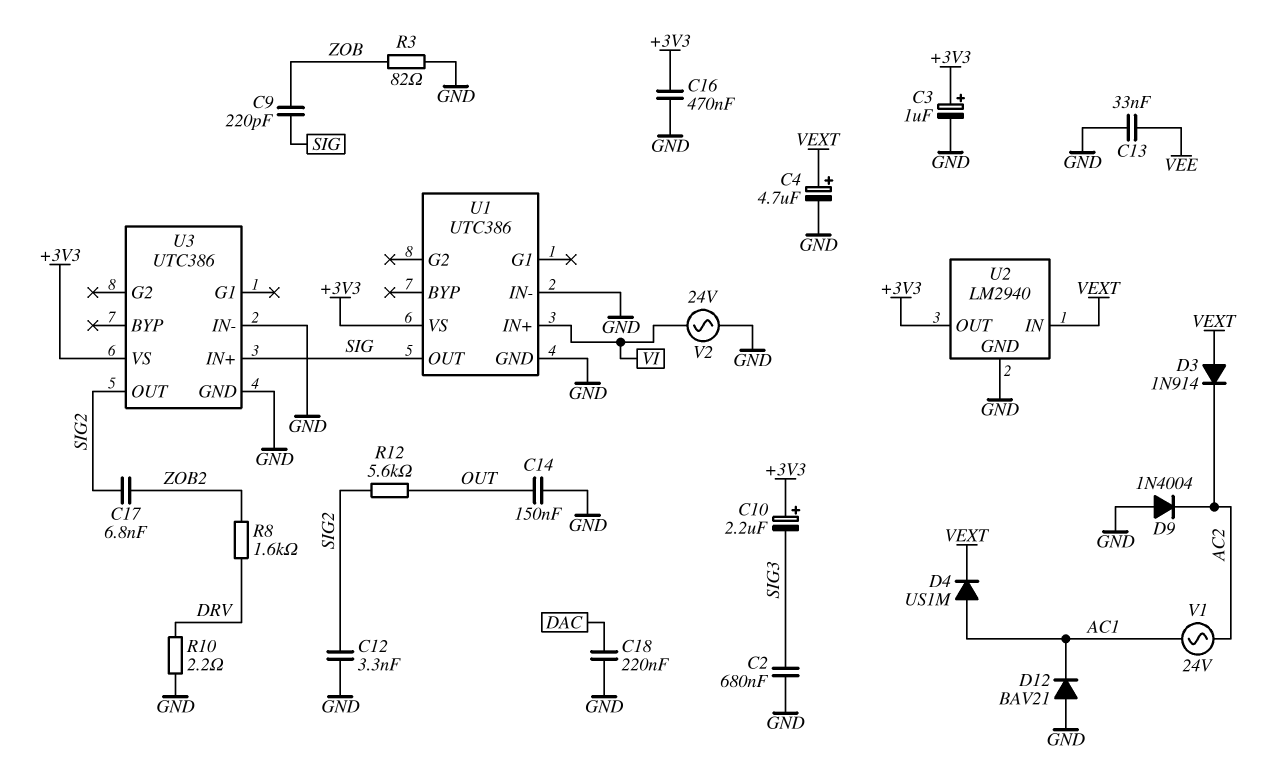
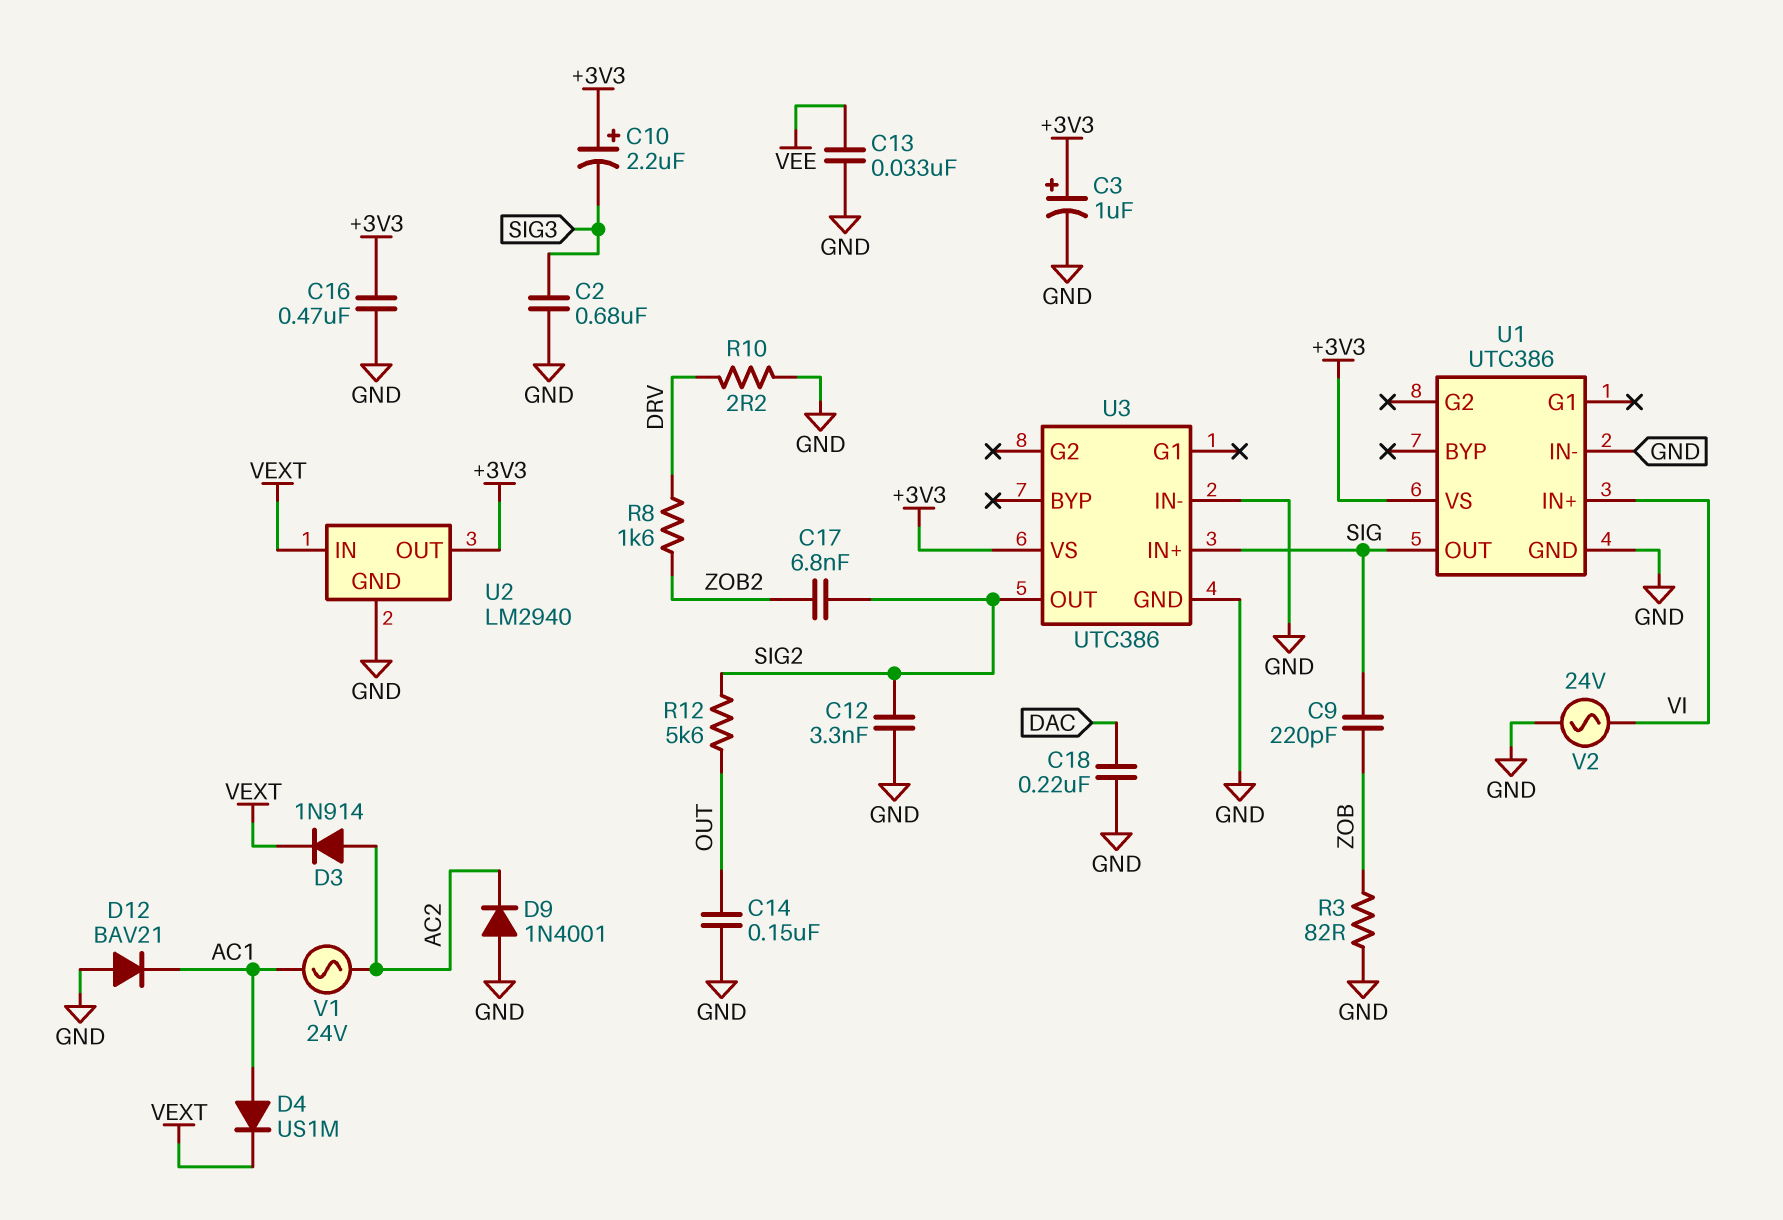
C4: 4.7uF (plus VEXT, minus GND) -> none
D3: diode 1N914 (A VEXT, K AC2) -> diode 1N914 (A AC2, K VEXT)
D9: diode 1N4004 (A GND, K AC2) -> diode 1N4001 (A GND, K AC2)

